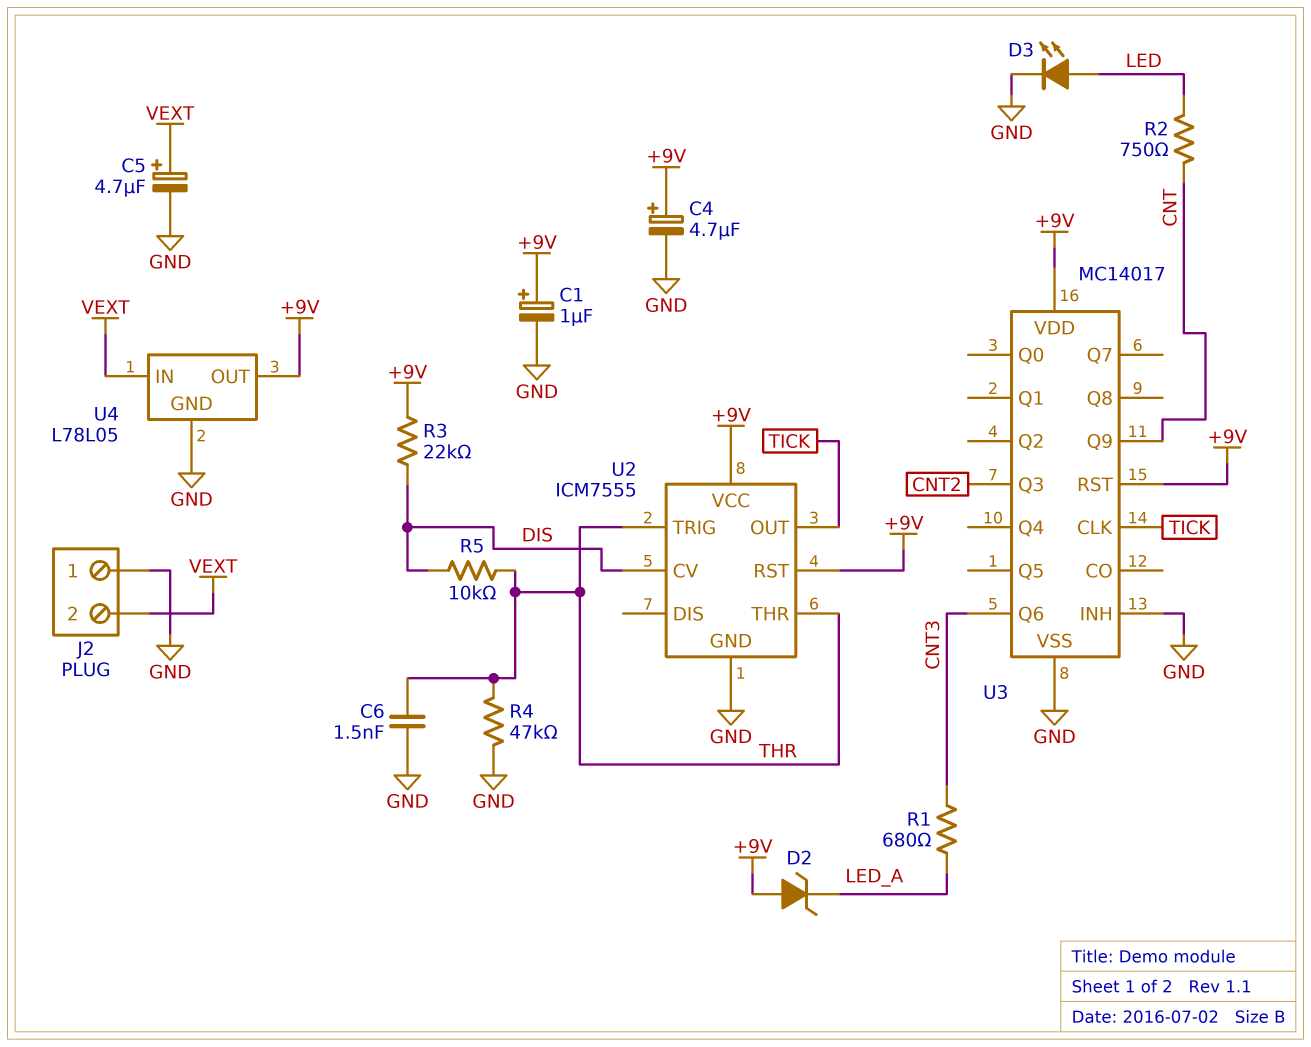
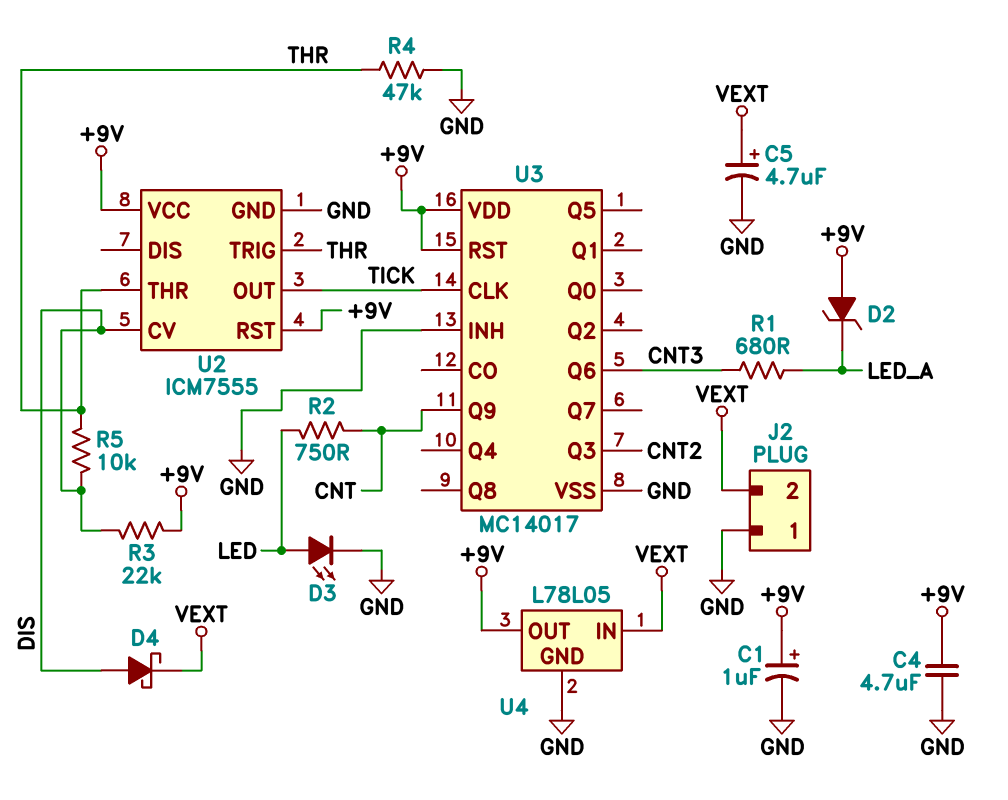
C4: 4.7uF (plus +9V, minus GND) -> 4.7uF (+9V, GND)
C6: 1.5nF (GND, THR) -> none
D4: none -> schottky (A DIS, K VEXT)

